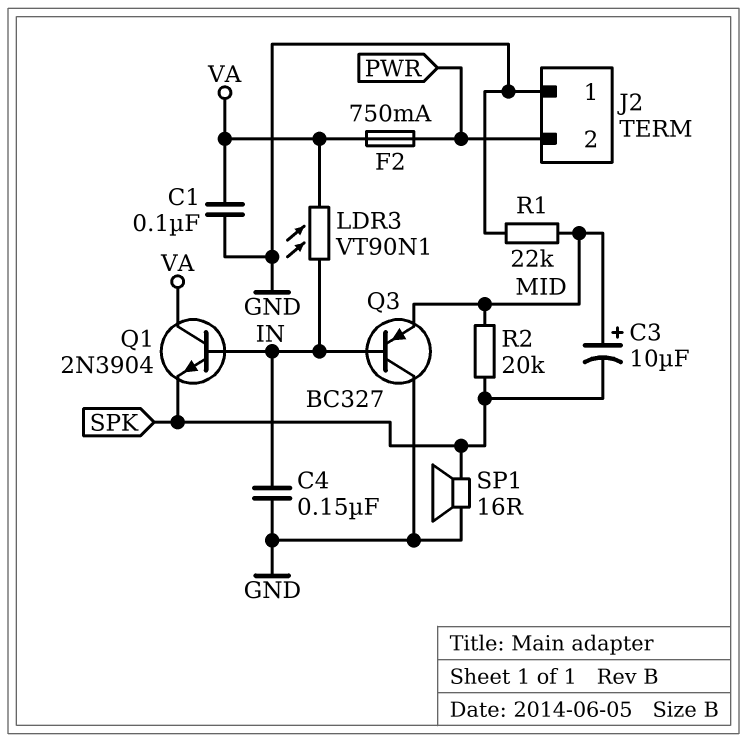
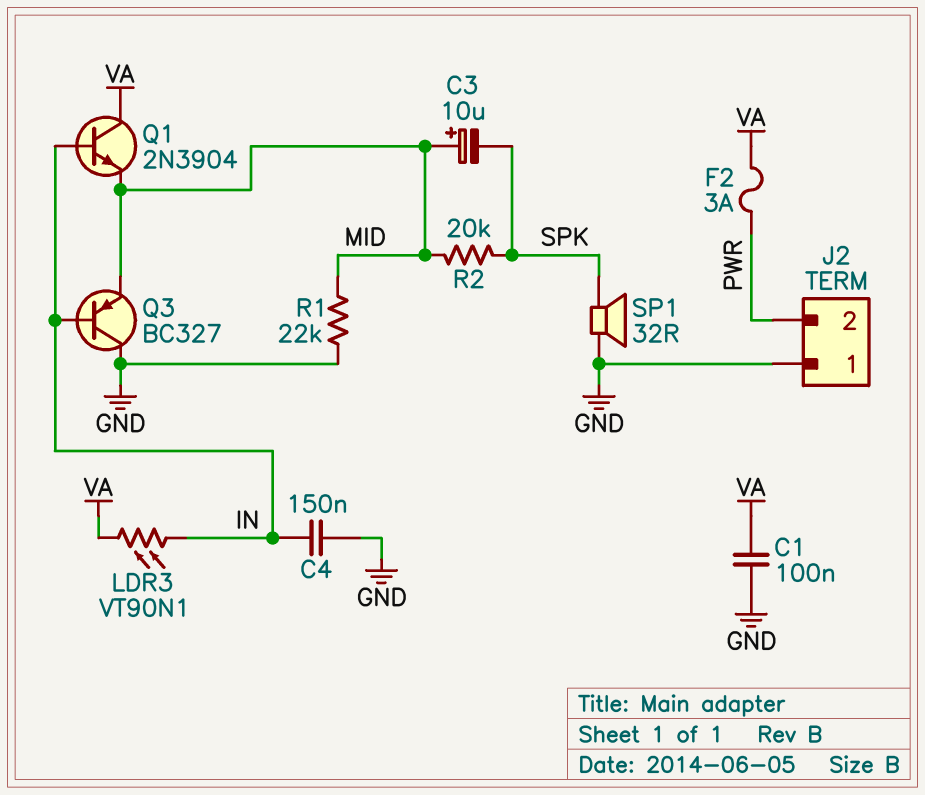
F2: 750mA (PWR, VA) -> 3A (PWR, VA)
Q1: NPN 2N3904 (B IN, C VA, E SPK) -> NPN 2N3904 (B IN, C VA, E MID)
SP1: speaker 16R (GND, SPK) -> speaker 32R (GND, SPK)

